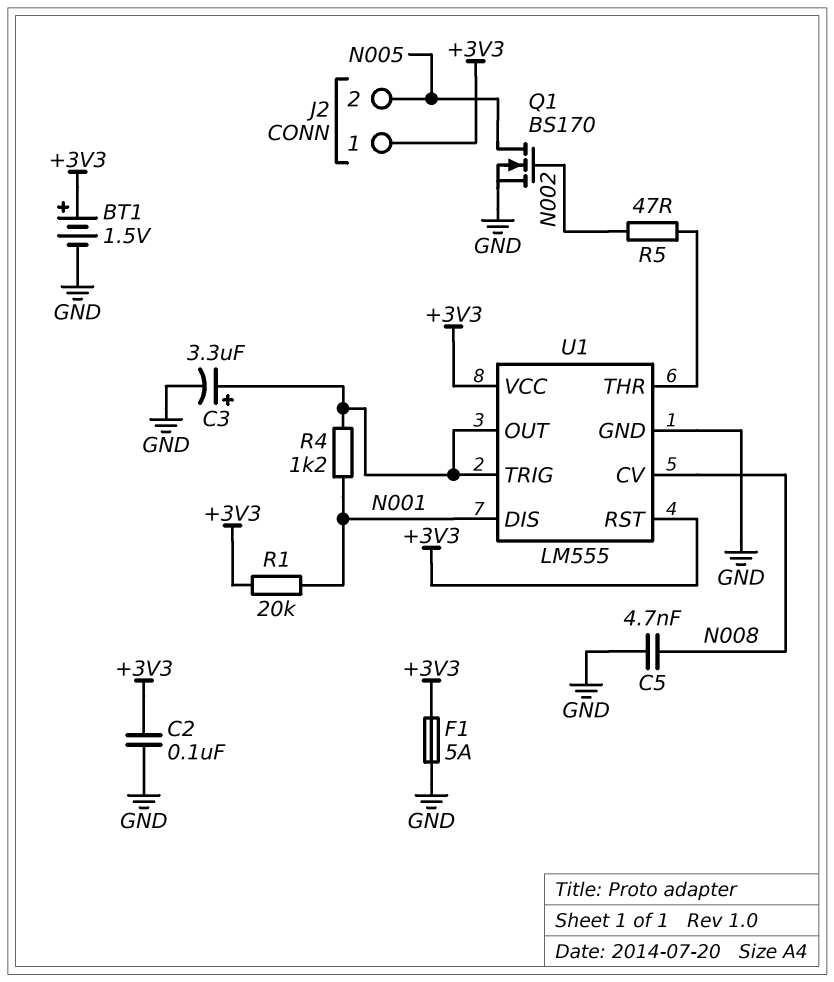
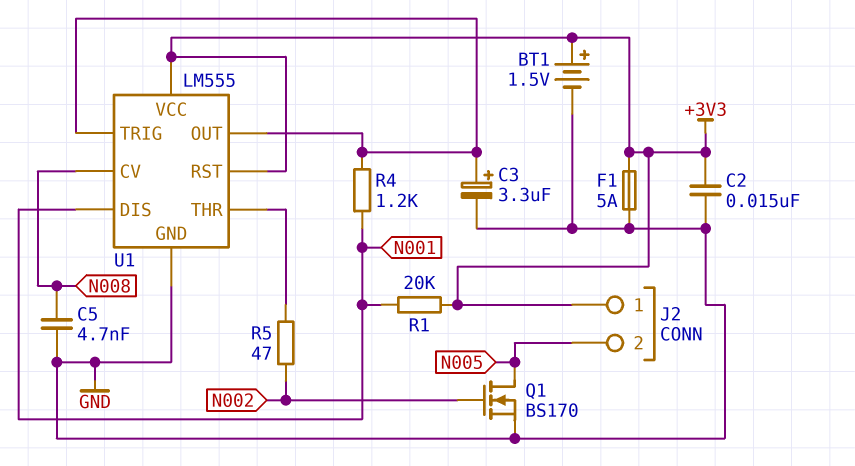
C2: 100nF (+3V3, GND) -> 15nF (+3V3, GND)

